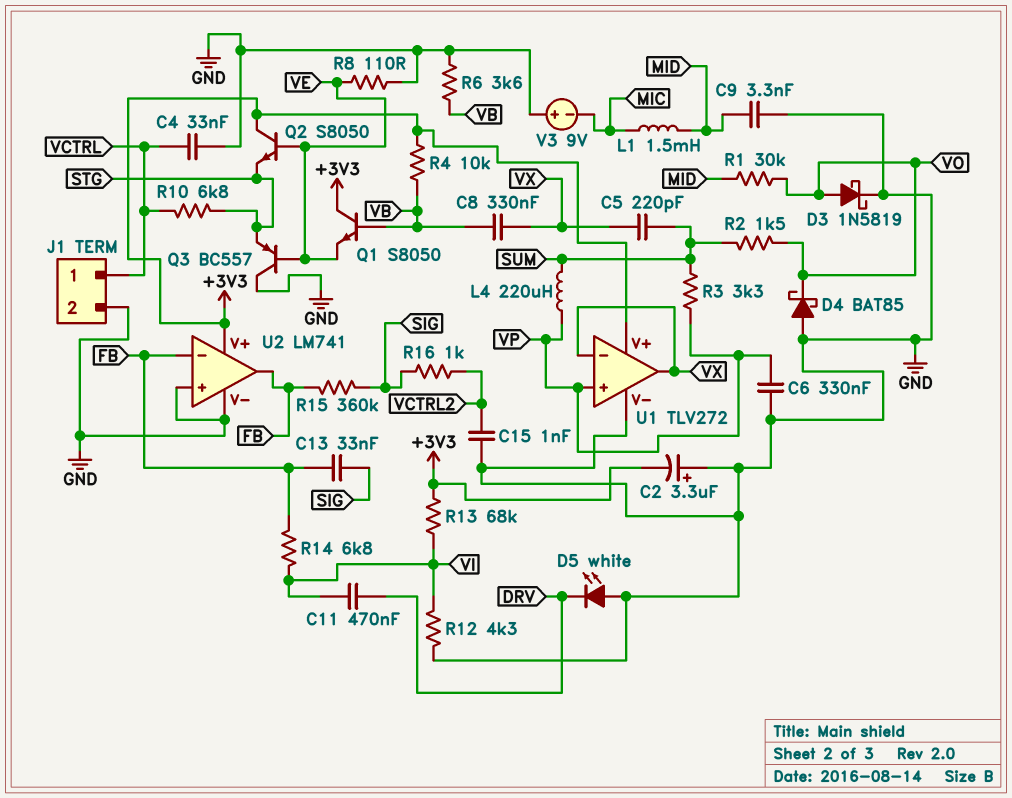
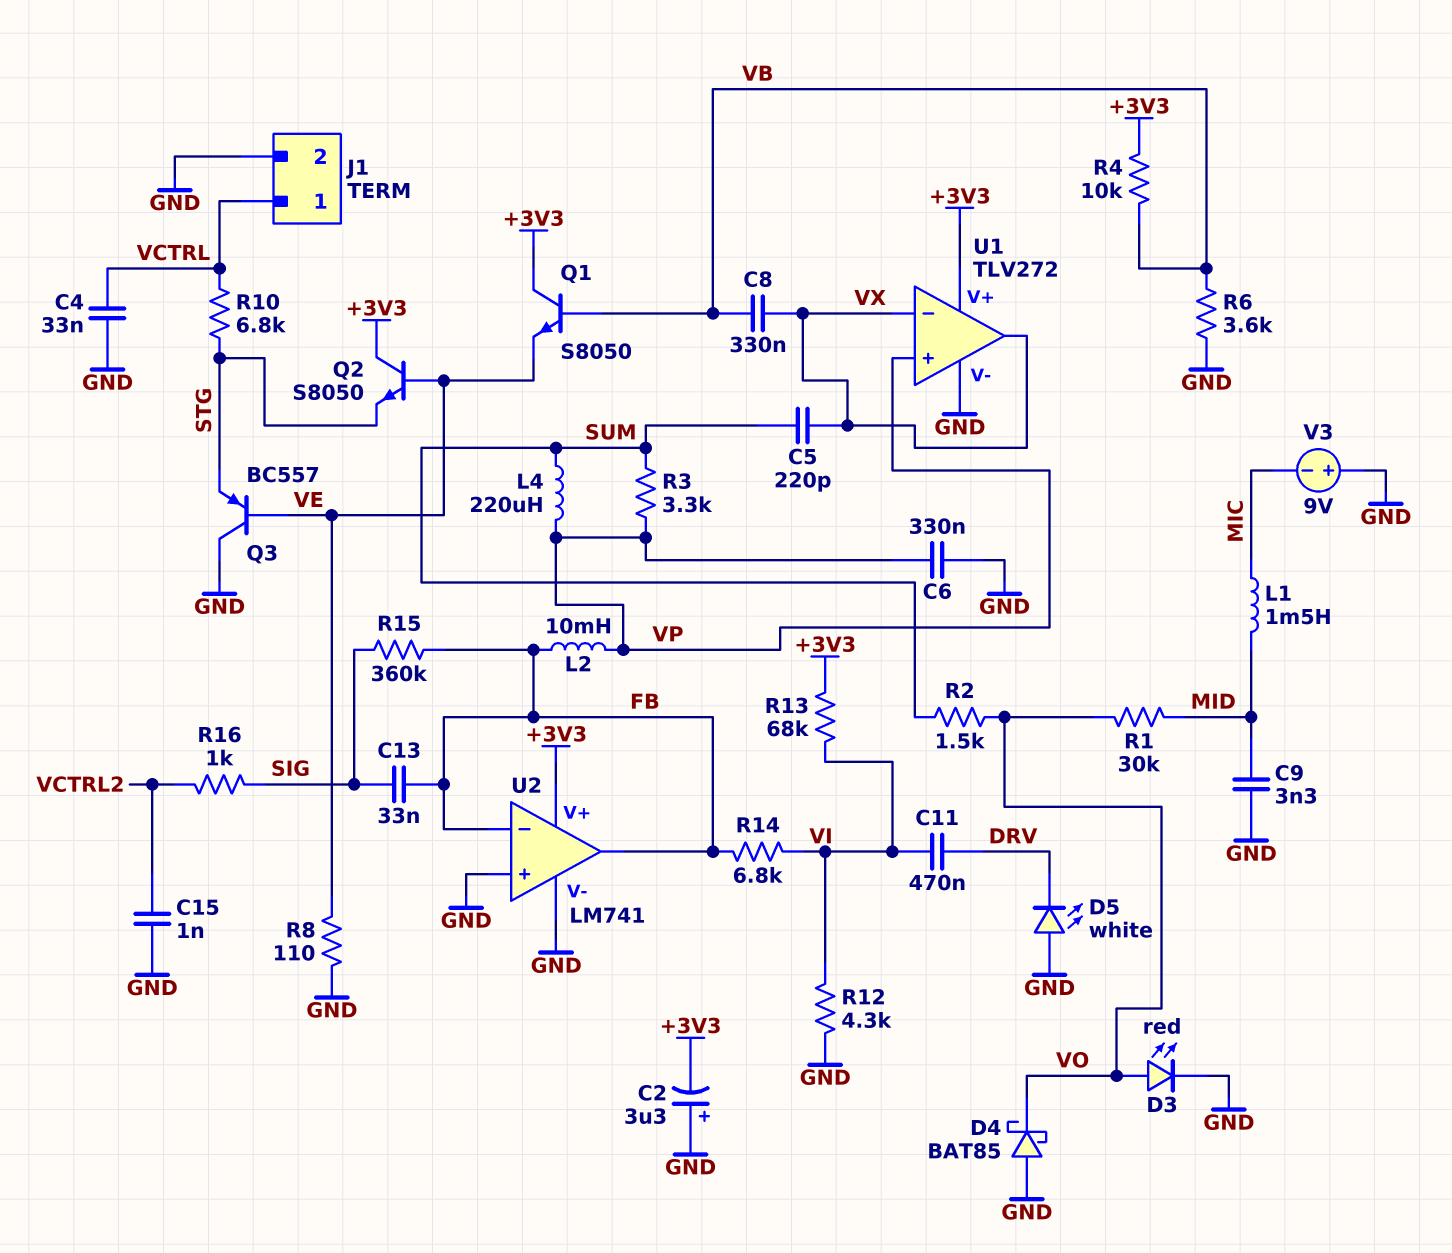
D3: schottky 1N5819 (A VO, K GND) -> LED red (A VO, K GND)
L2: none -> 10mH (FB, VP)

